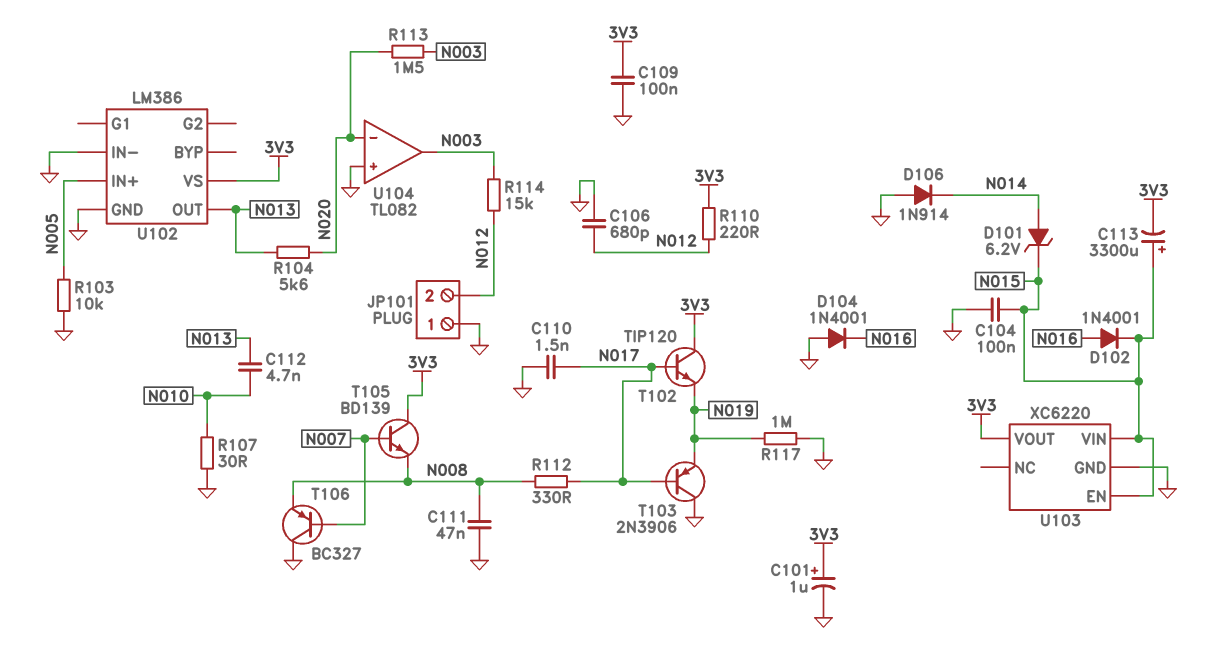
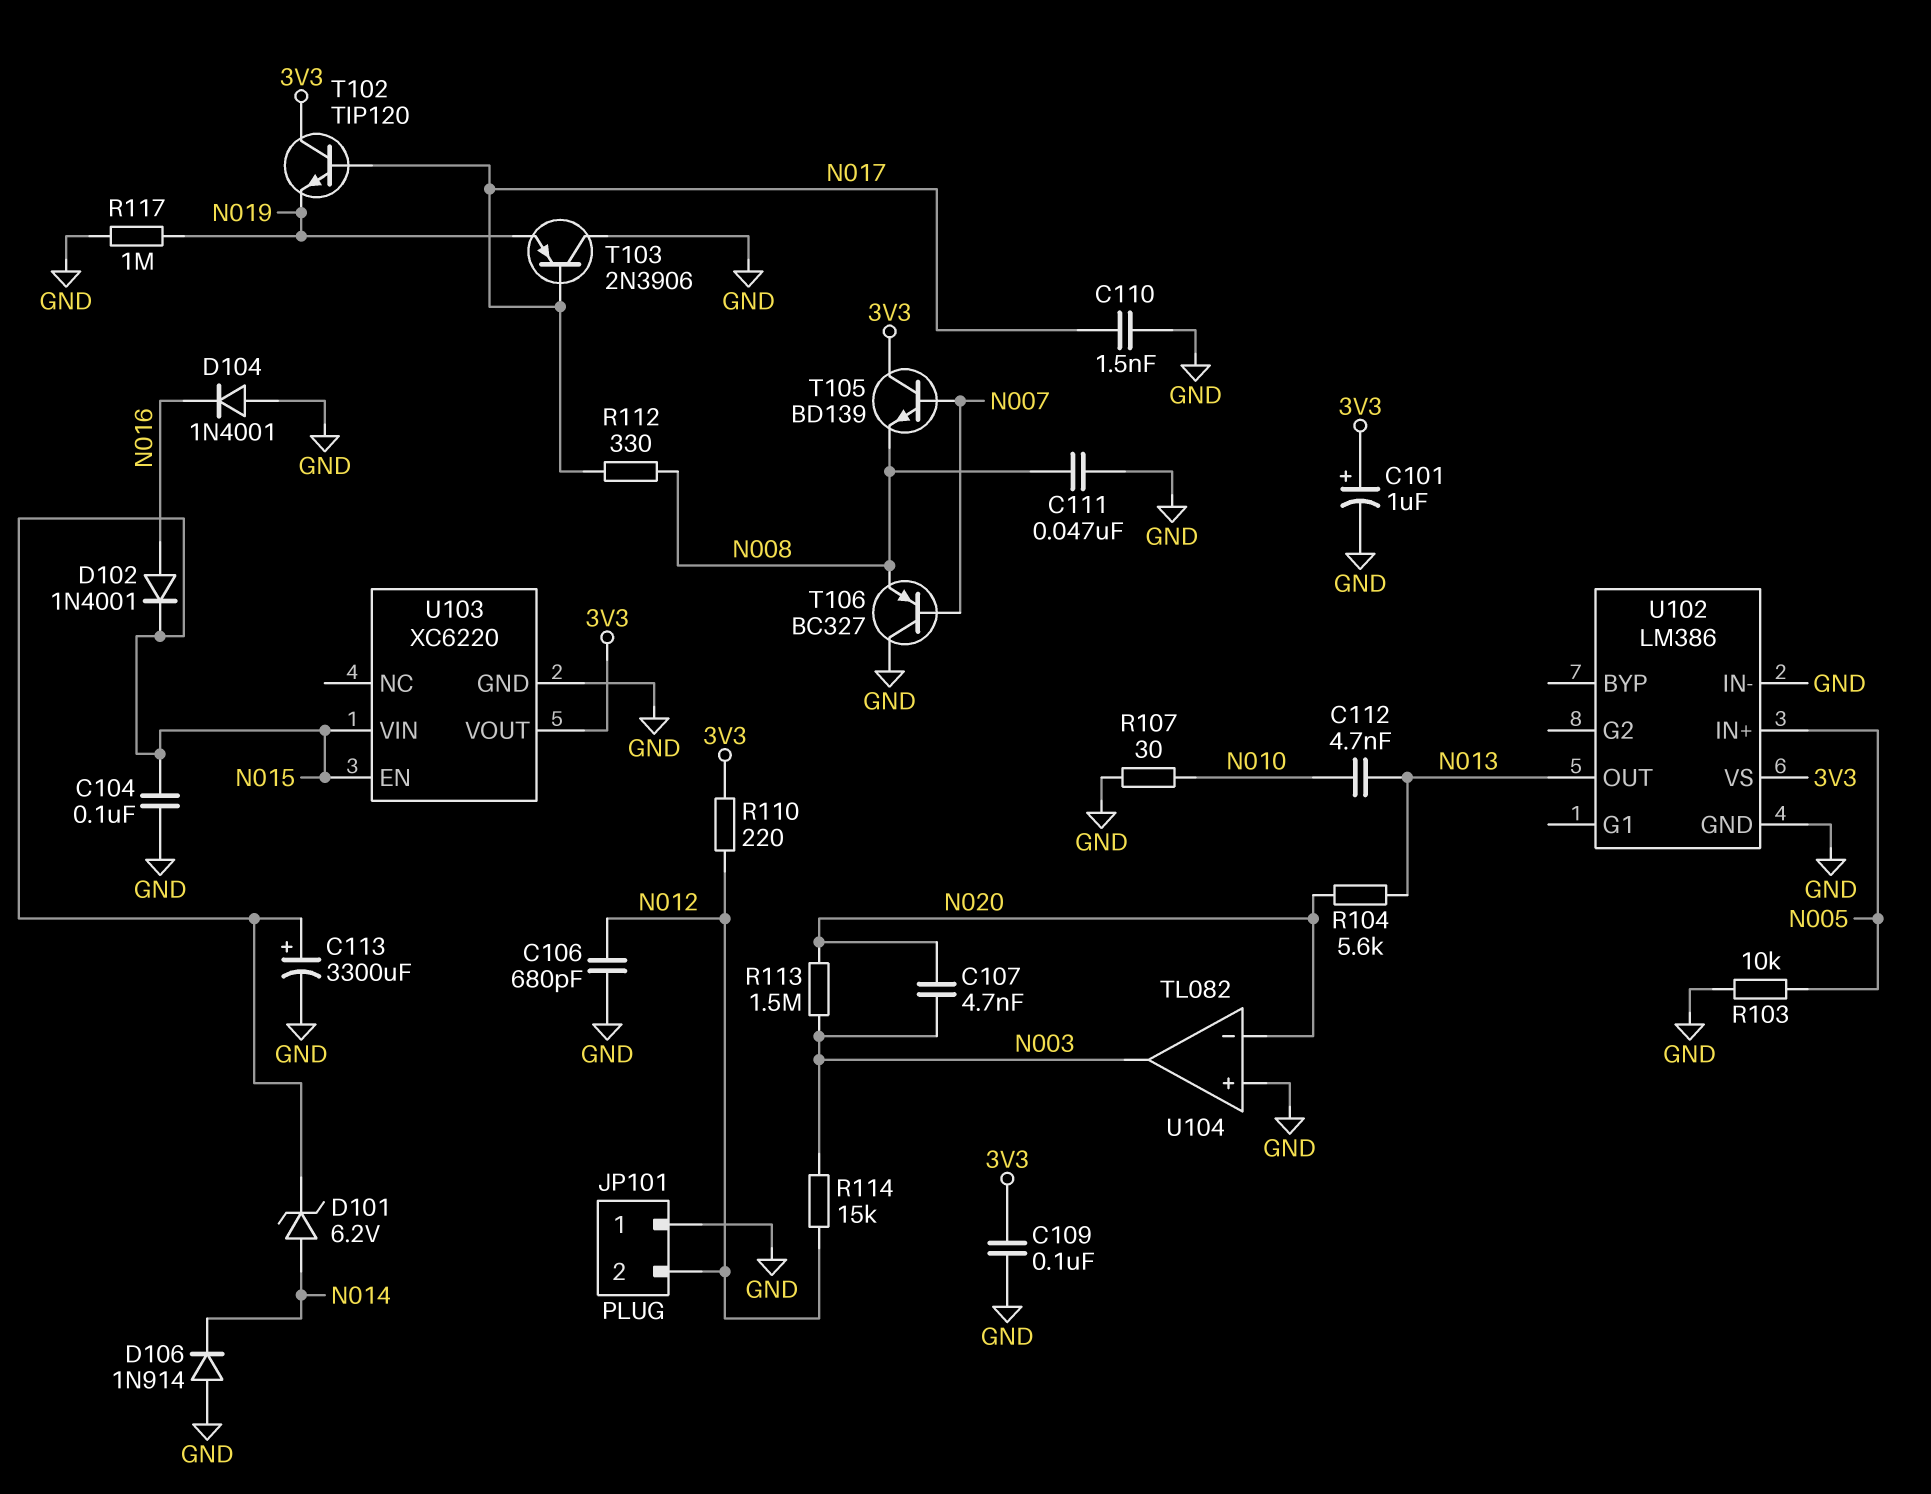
C107: none -> 4.7nF (N003, N020)
C113: 3300uF (plus N015, minus 3V3) -> 3300uF (plus N015, minus GND)

